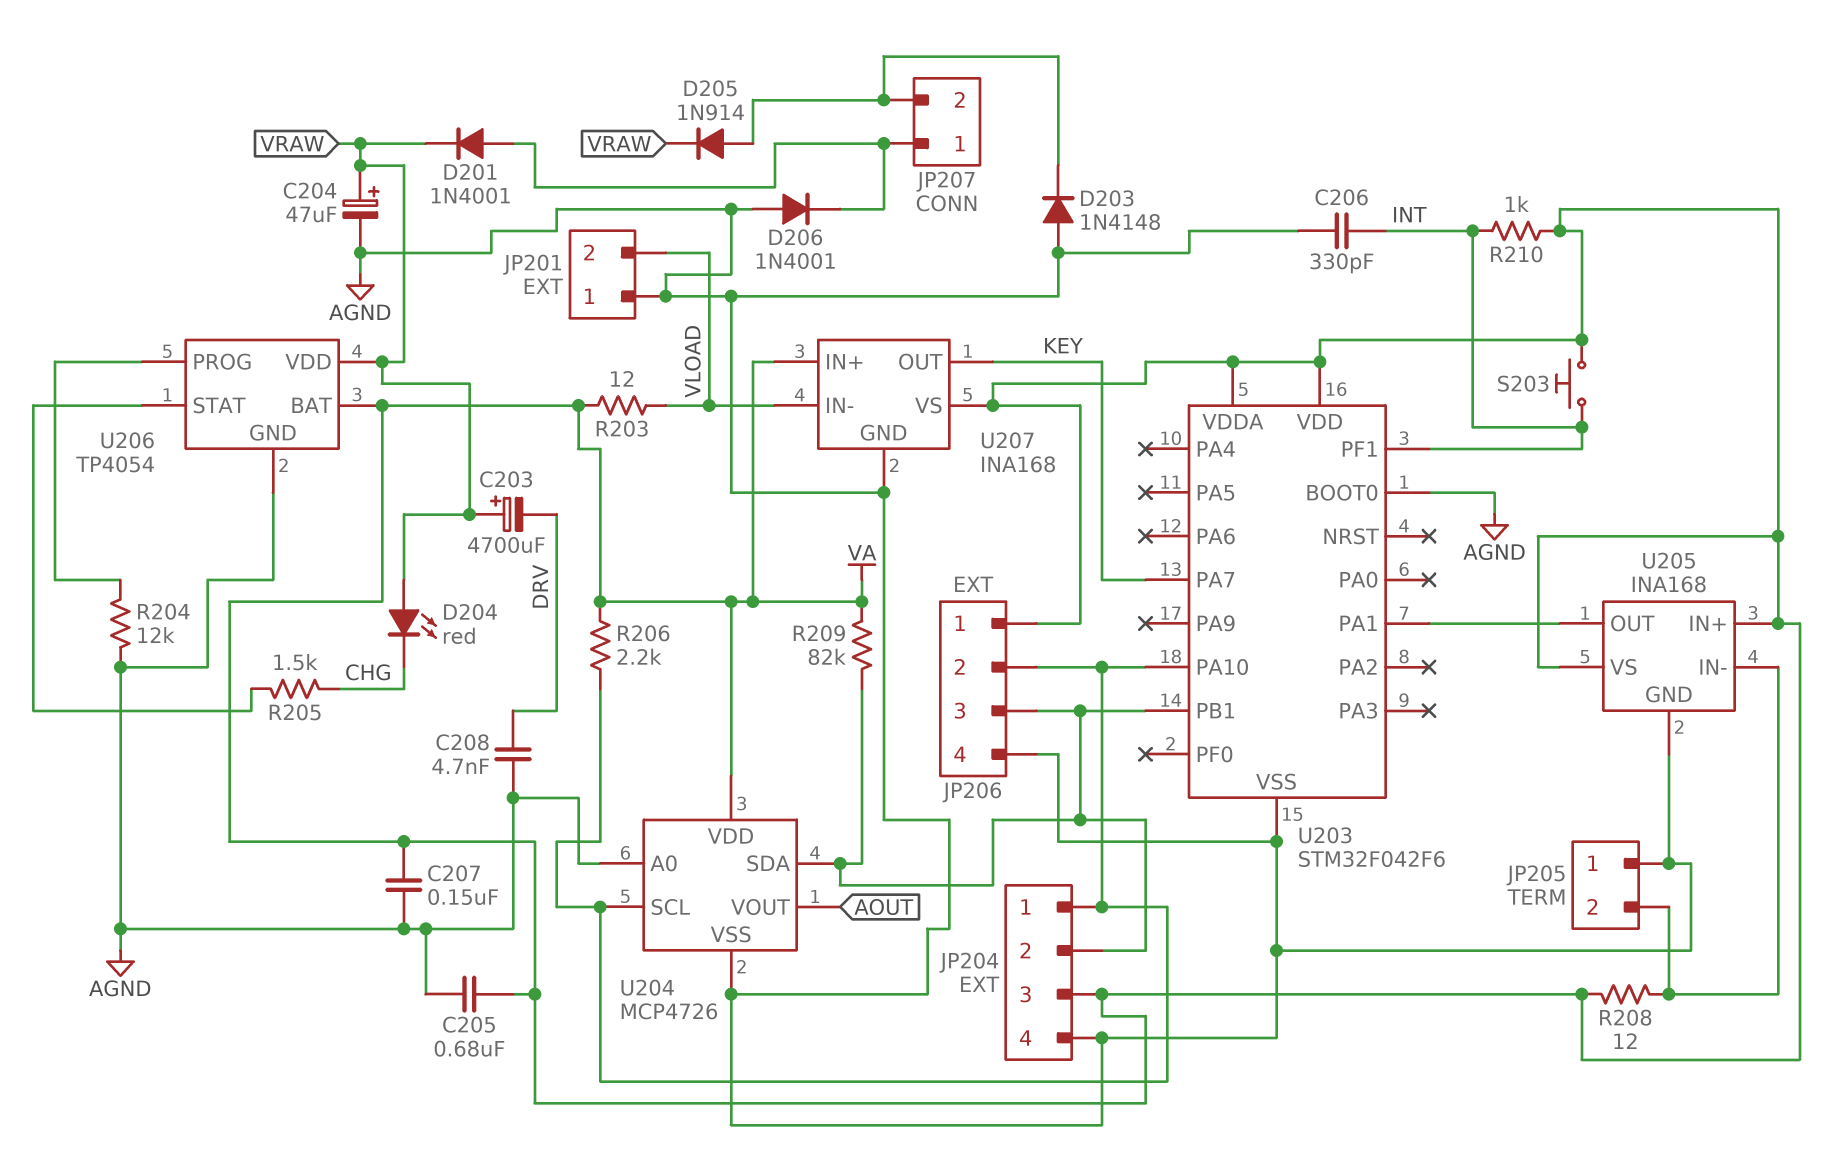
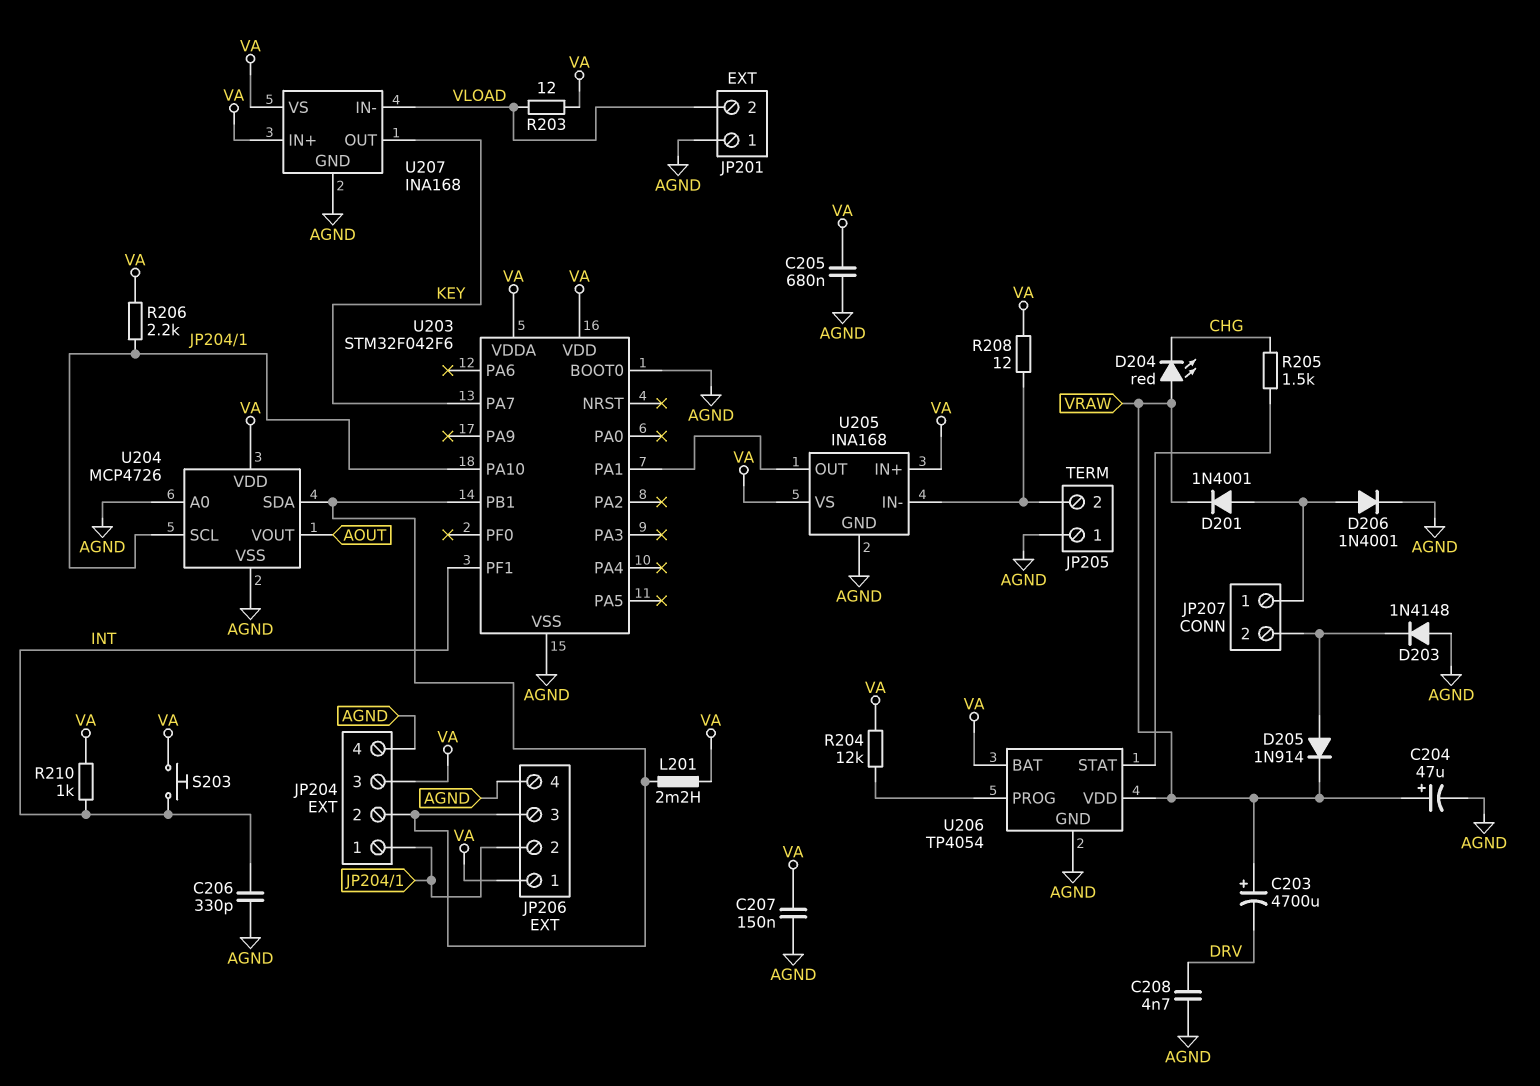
D206: diode 1N4001 (A AGND, K JP207/1) -> diode 1N4001 (A JP207/1, K AGND)
L201: none -> 2.2mH (JP204/2, VA)
R204: 12k (AGND, U206/PROG) -> 12k (U206/PROG, VA)
R209: 82k (JP204/2, VA) -> none

